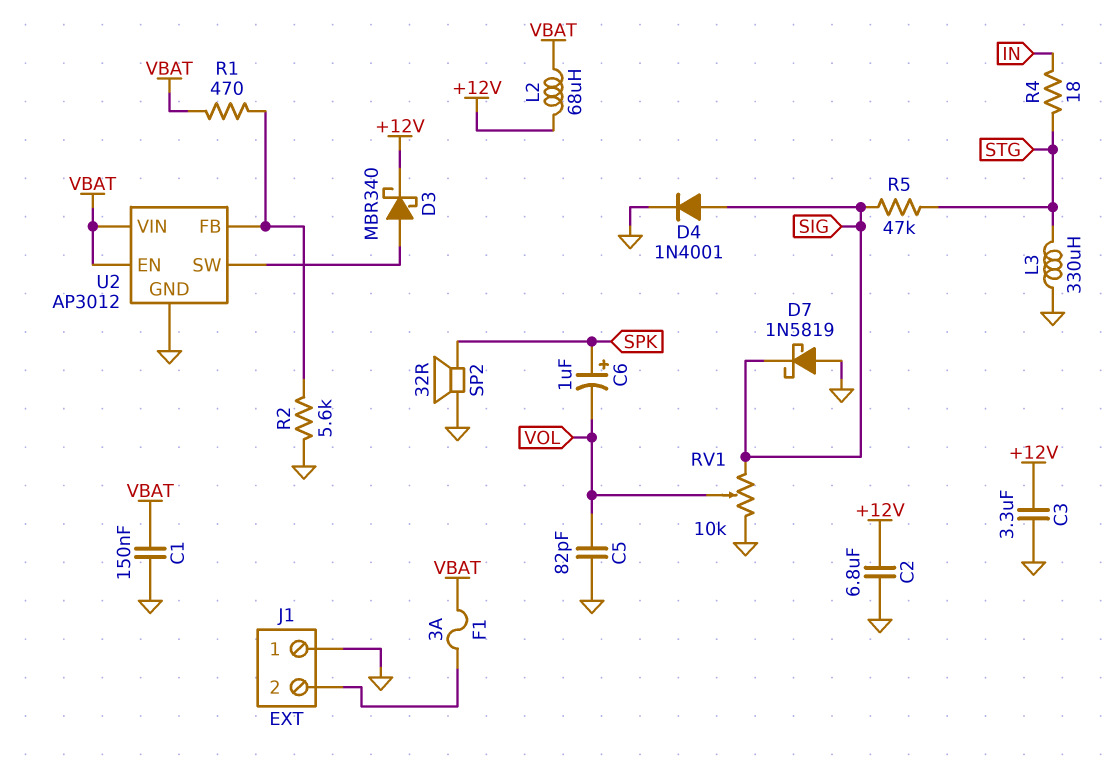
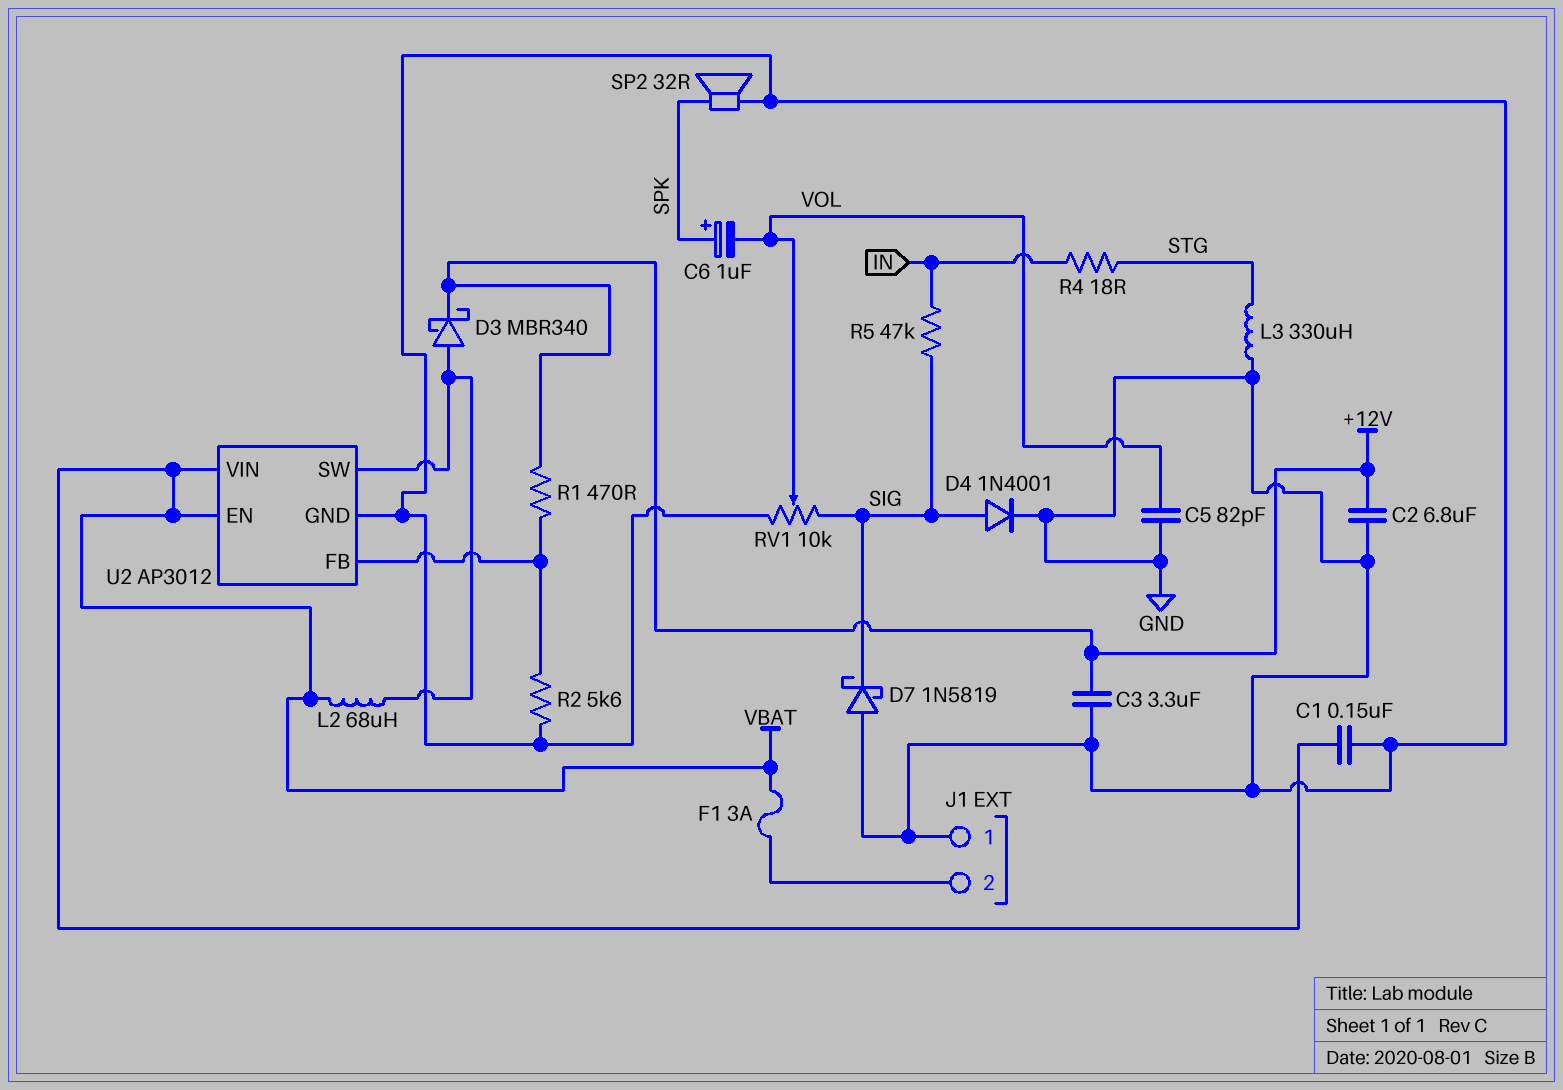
L2: 68uH (+12V, VBAT) -> 68uH (U2/SW, VBAT)
R1: 470 (U2/FB, VBAT) -> 470 (+12V, U2/FB)
R5: 47k (SIG, STG) -> 47k (IN, SIG)

